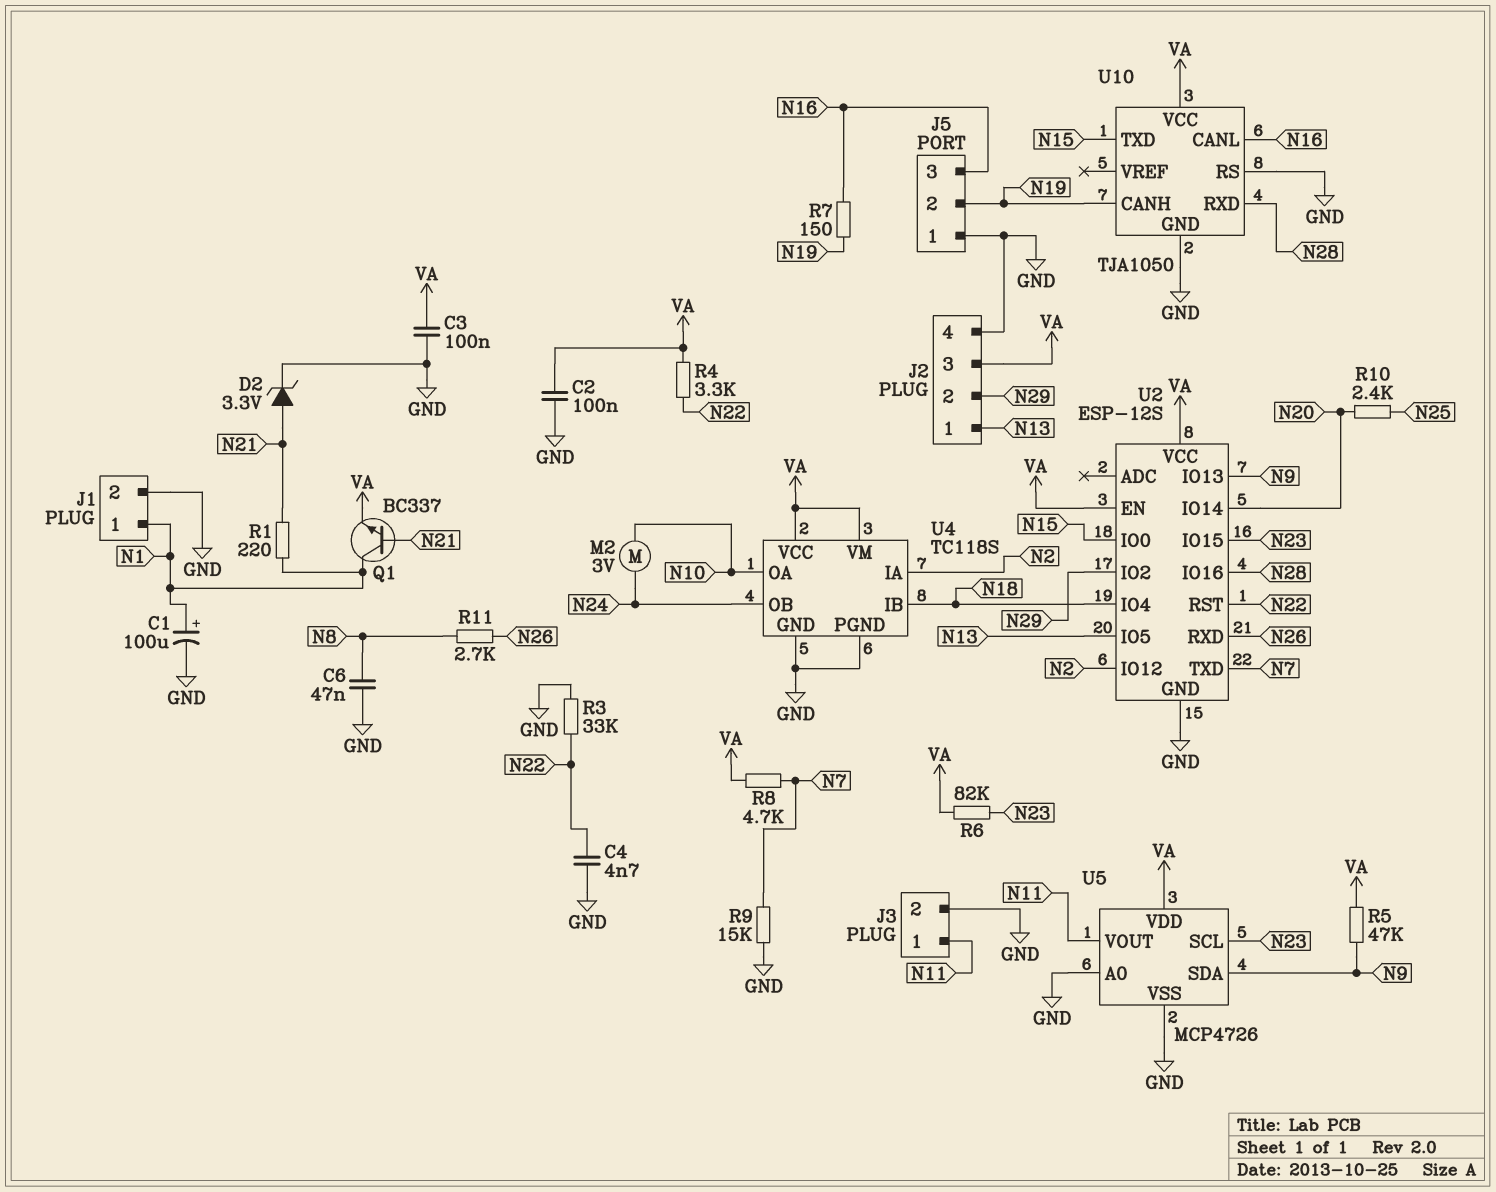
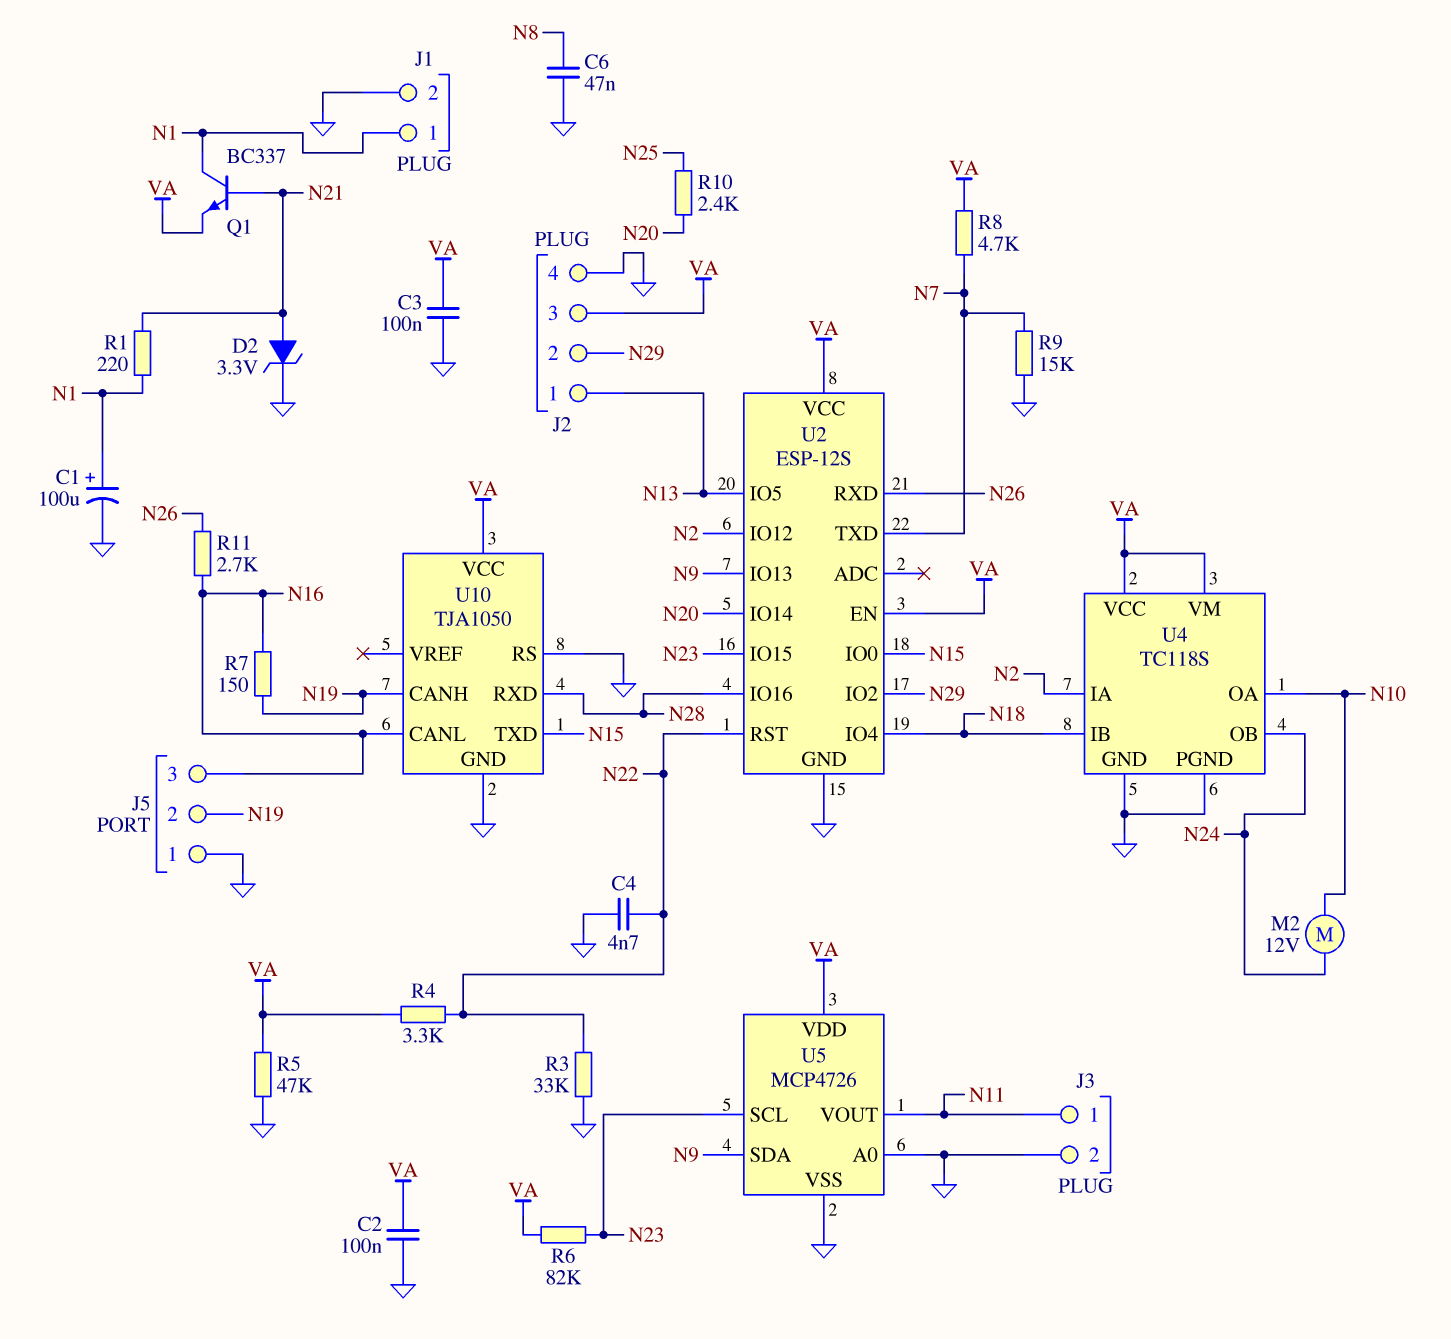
M2: motor 3V (N10, N24) -> motor 12V (N10, N24)
R5: 47k (N9, VA) -> 47k (GND, VA)
R11: 2.7k (N8, N26) -> 2.7k (N16, N26)

